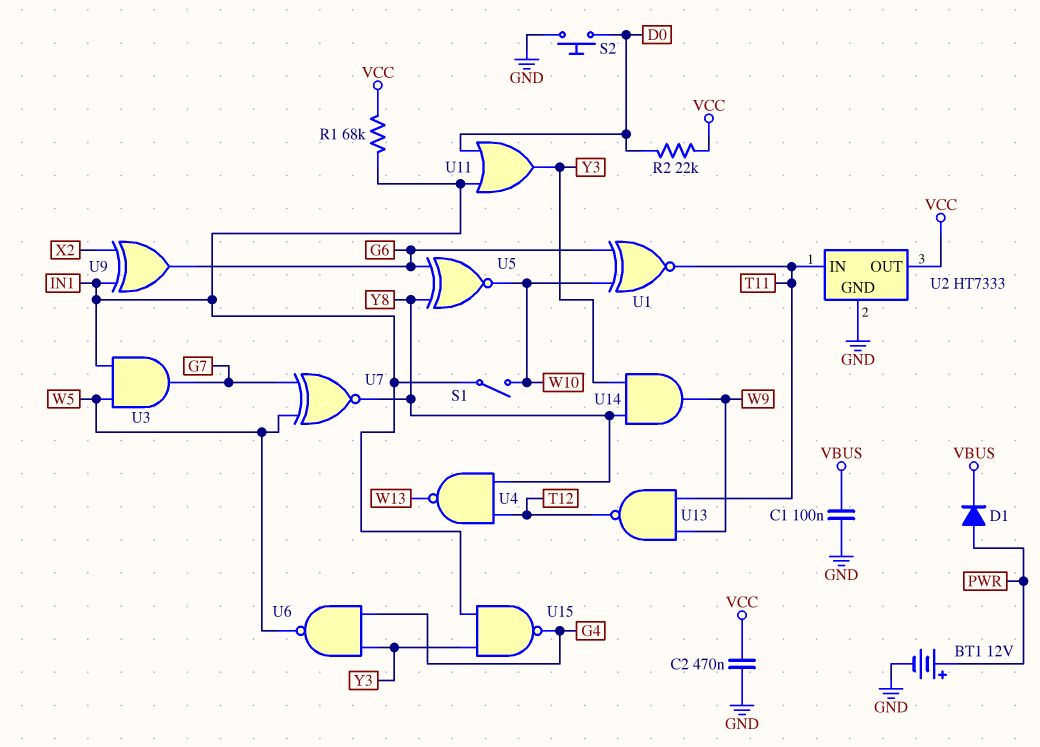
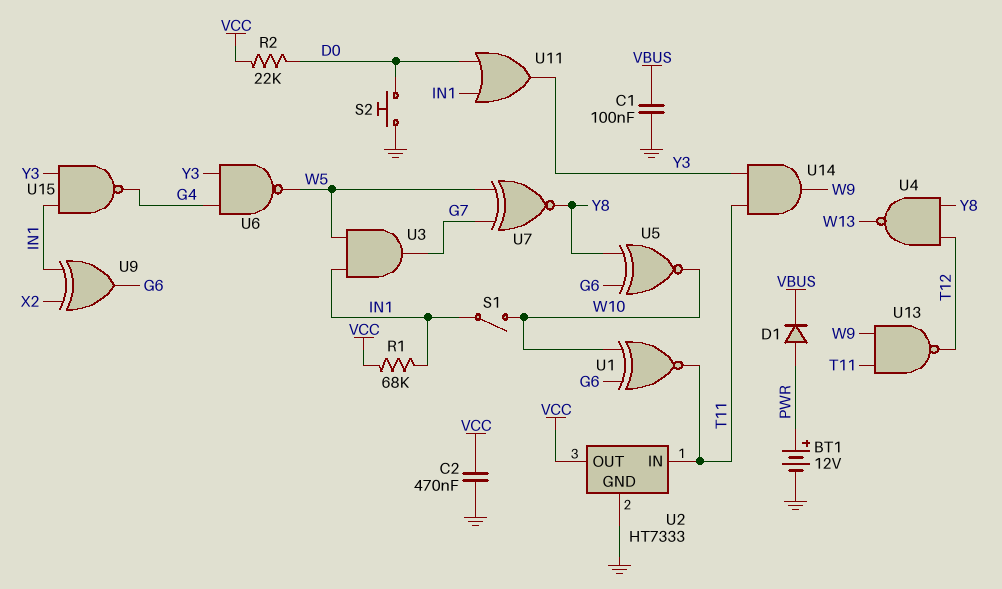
U14: AND (in Y3, in Y8, out W9) -> AND (in T11, in Y3, out W9)

